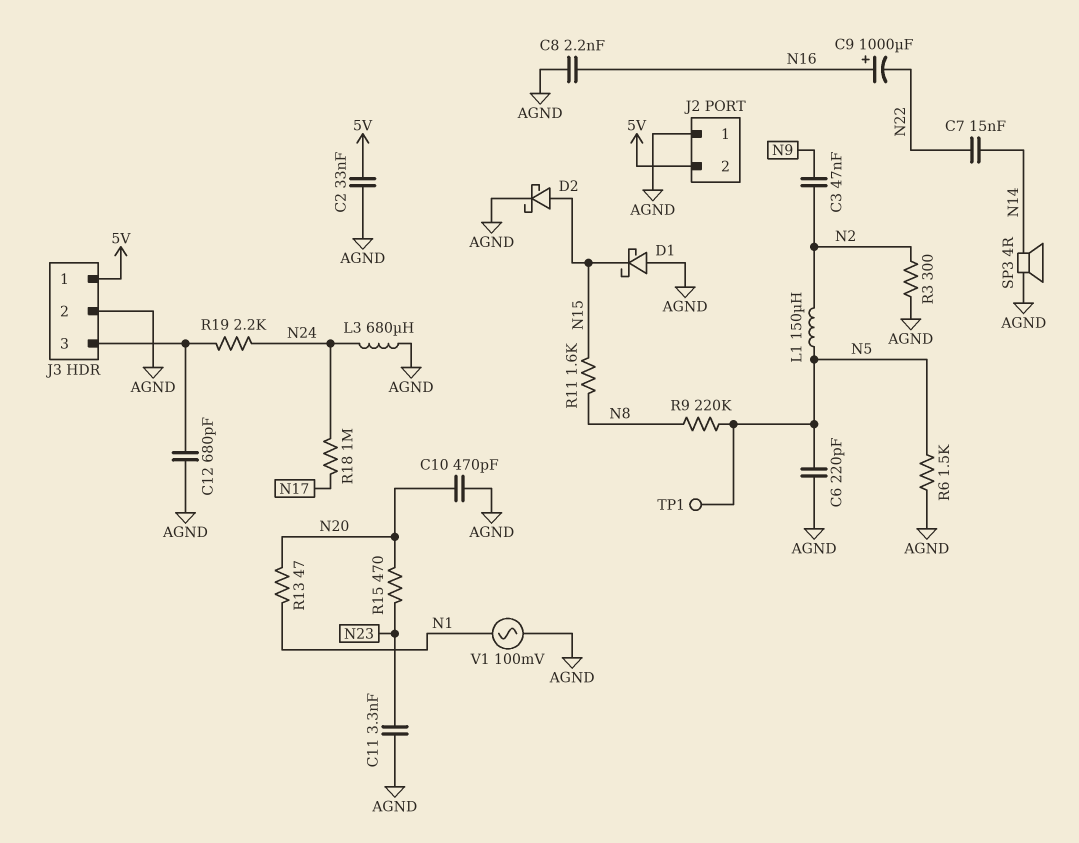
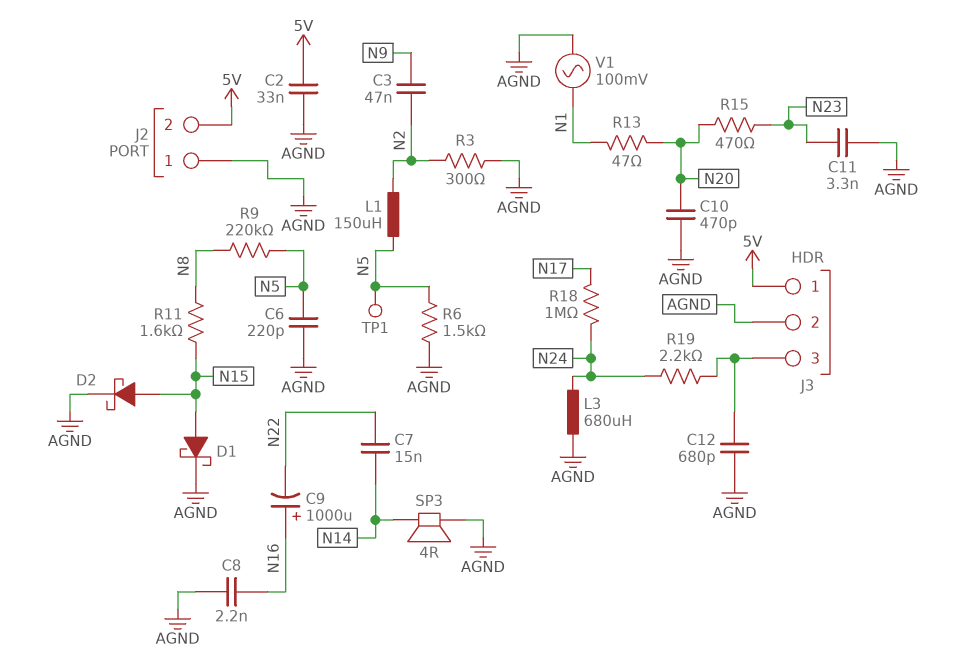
D1: schottky (A AGND, K N15) -> schottky (A N15, K AGND)

